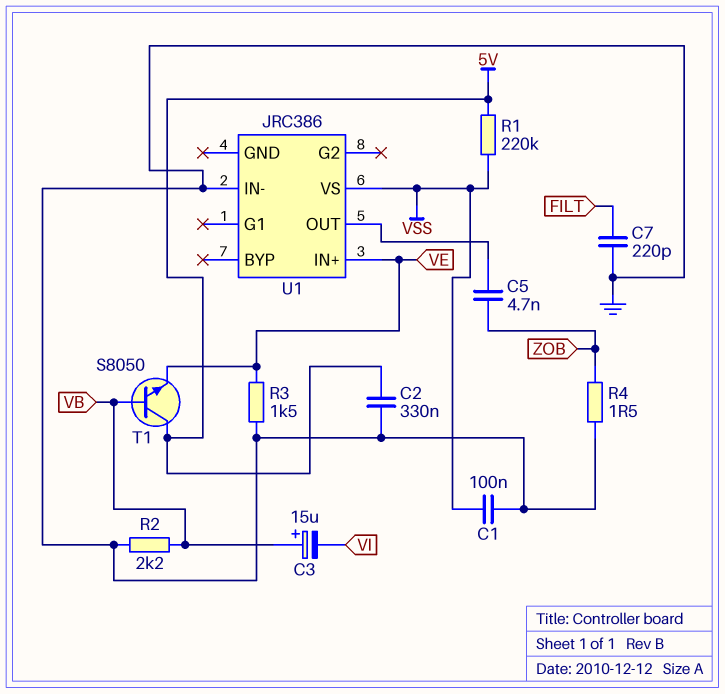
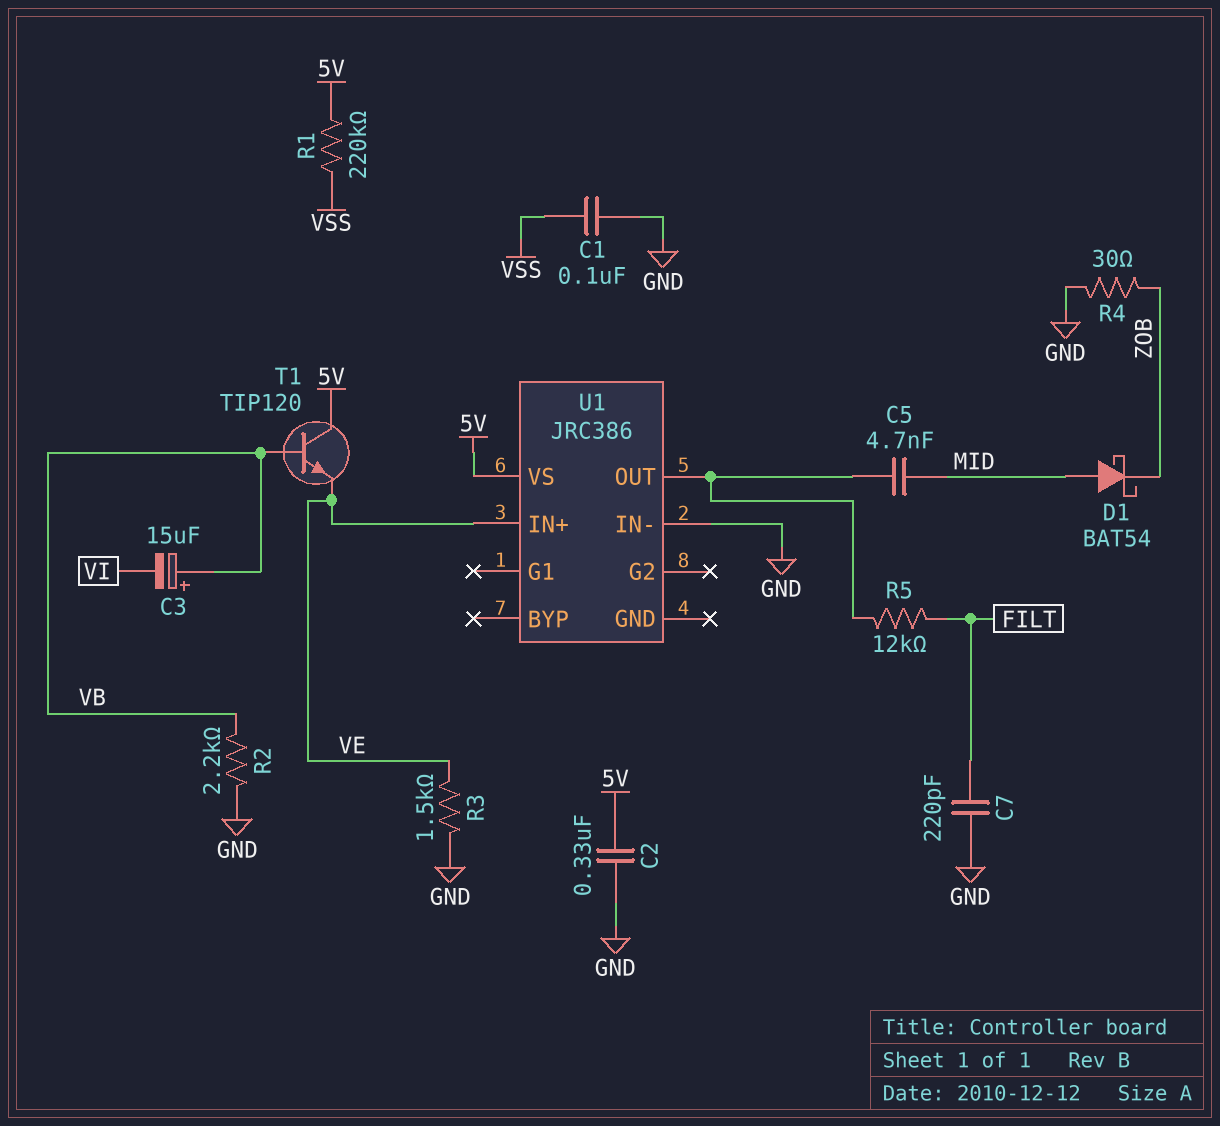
C5: 4.7nF (U1/OUT, ZOB) -> 4.7nF (MID, U1/OUT)
D1: none -> schottky BAT54 (A MID, K ZOB)
R4: 1.5 (GND, ZOB) -> 30 (GND, ZOB)
R5: none -> 12k (FILT, U1/OUT)
T1: NPN S8050 (B VB, C 5V, E VE) -> NPN TIP120 (B VB, C 5V, E VE)
U1 pin VS: VSS -> 5V

